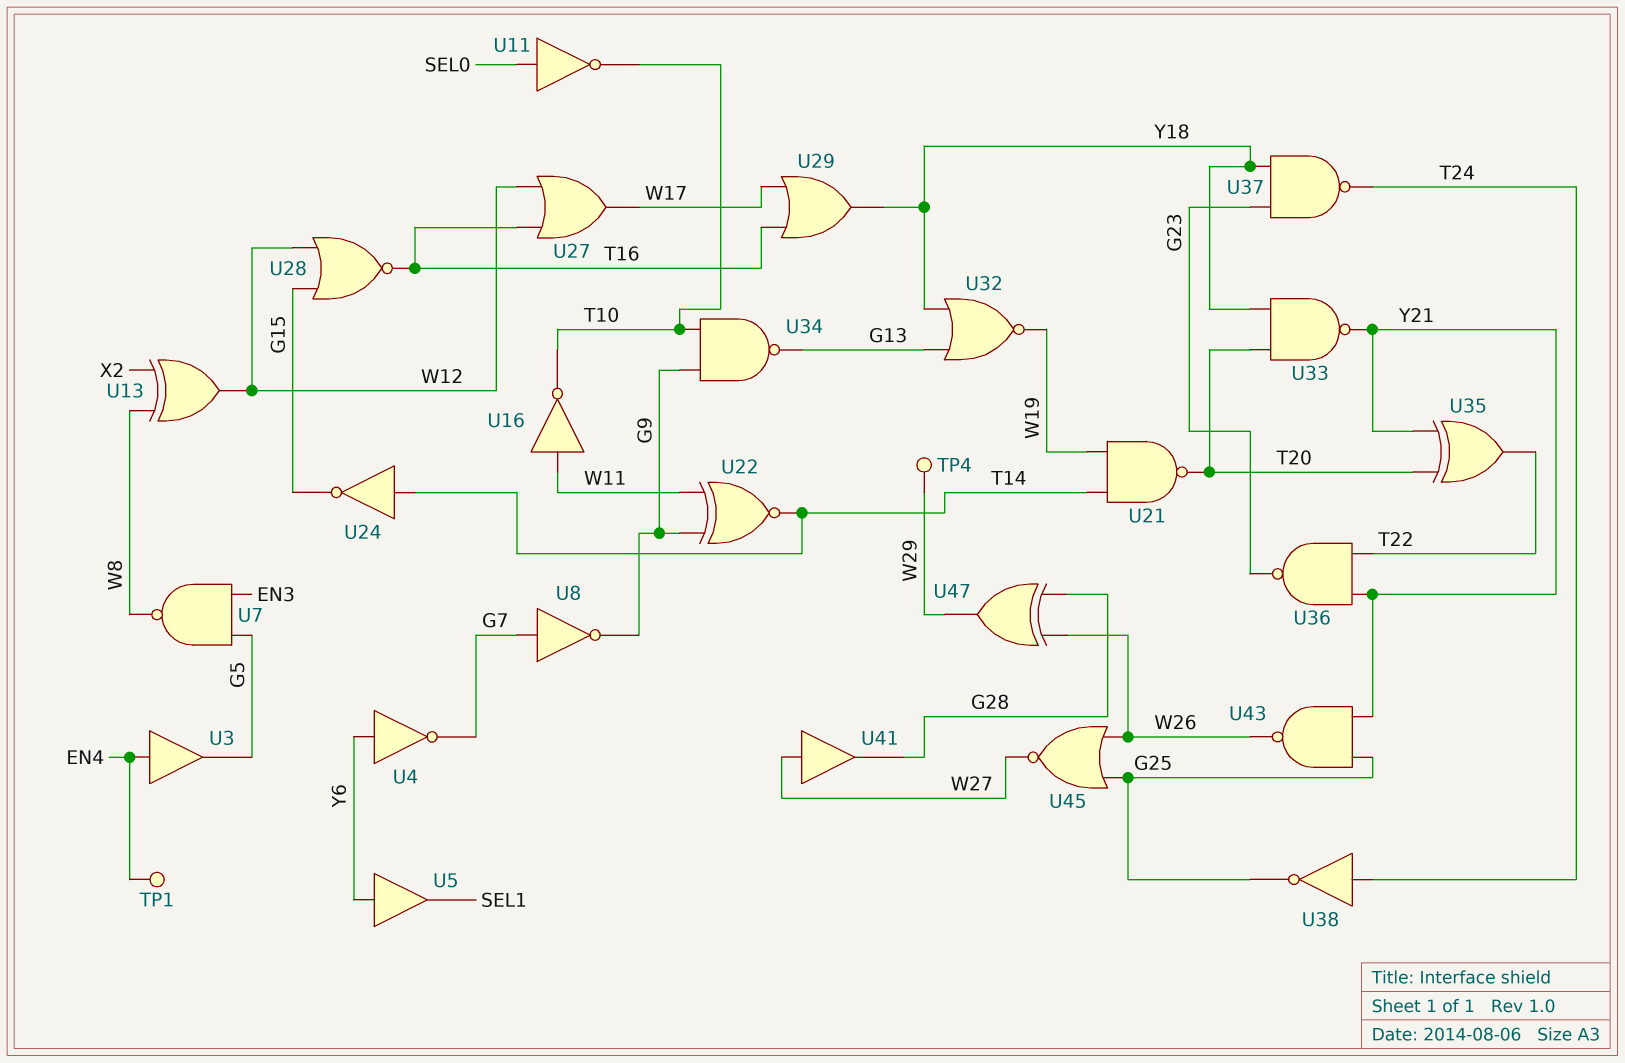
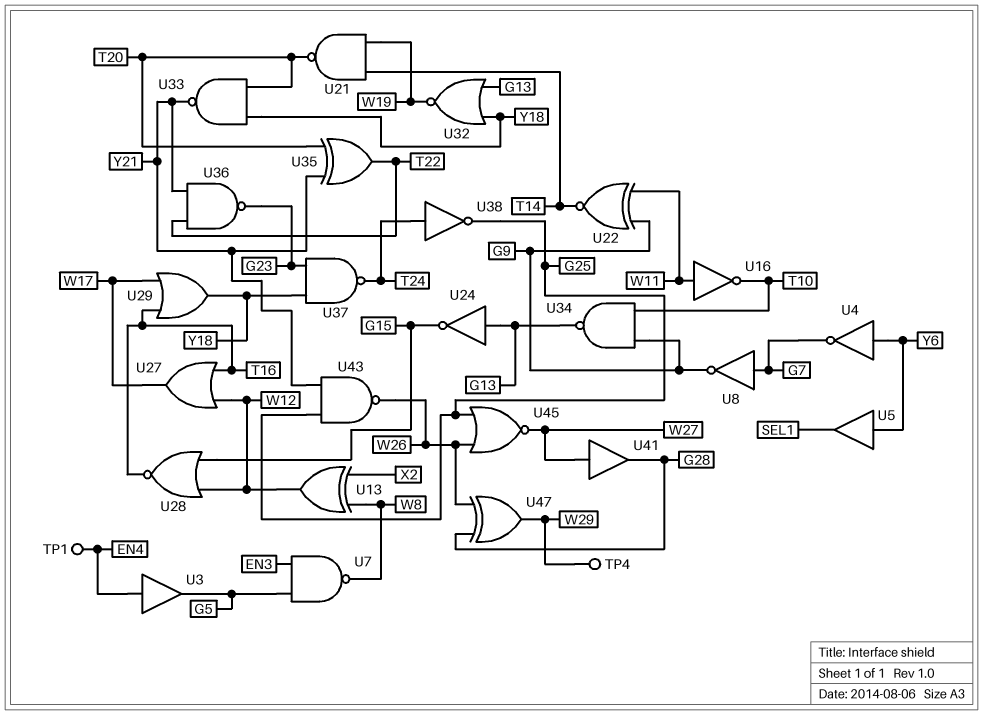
U11: NOT (in SEL0, out T10) -> none
U24: NOT (in T14, out G15) -> NOT (in G13, out G15)

